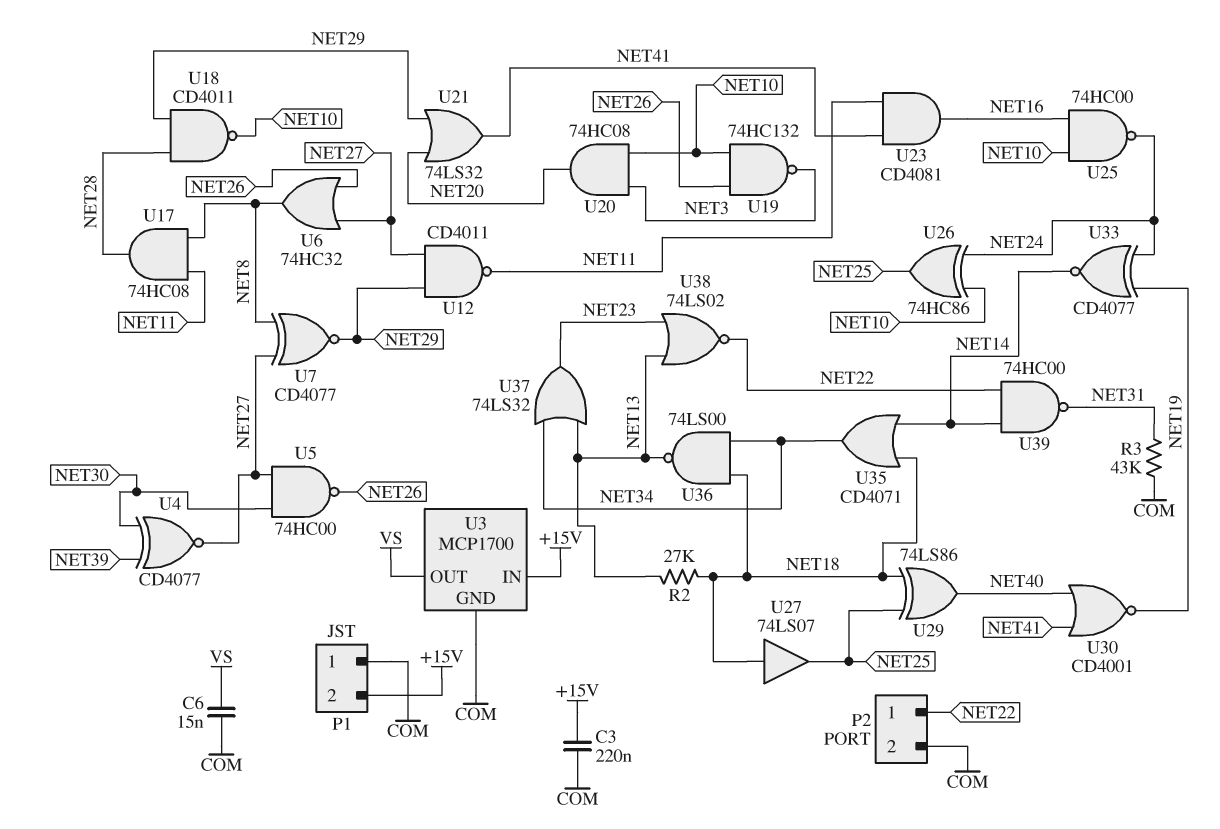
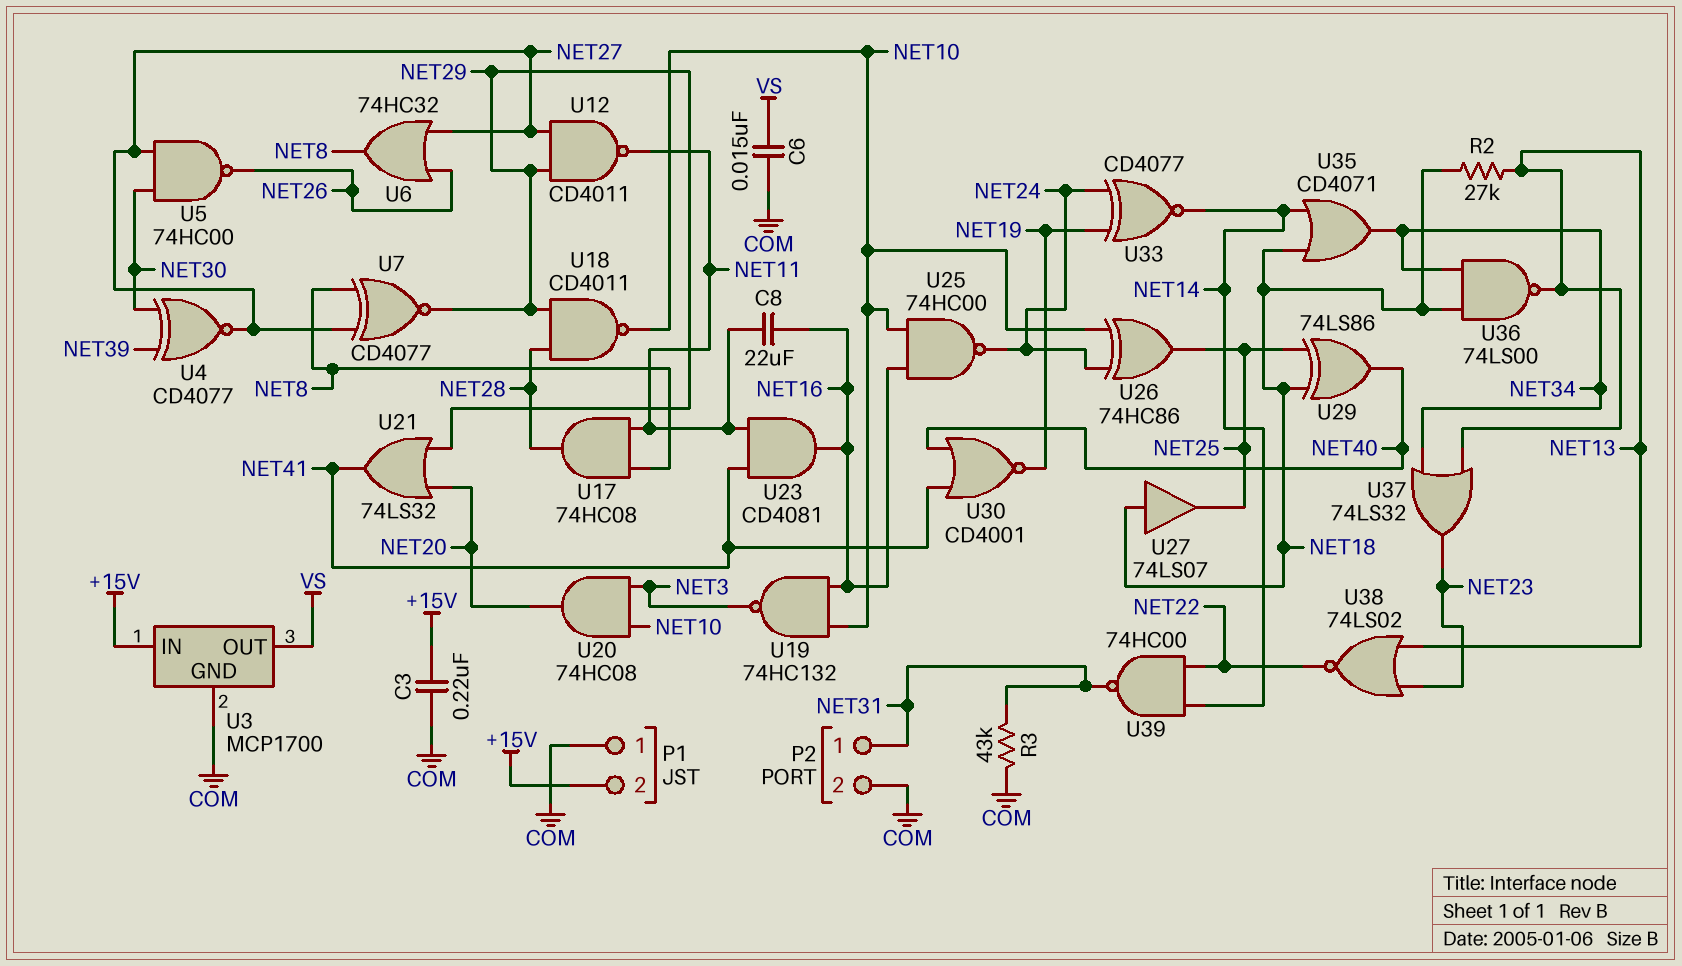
C8: none -> 22uF (NET11, NET16)
P2 pin 1: NET22 -> NET31
U19: NAND 74HC132 (in NET10, in NET26, out NET3) -> NAND 74HC132 (in NET10, in NET16, out NET3)

